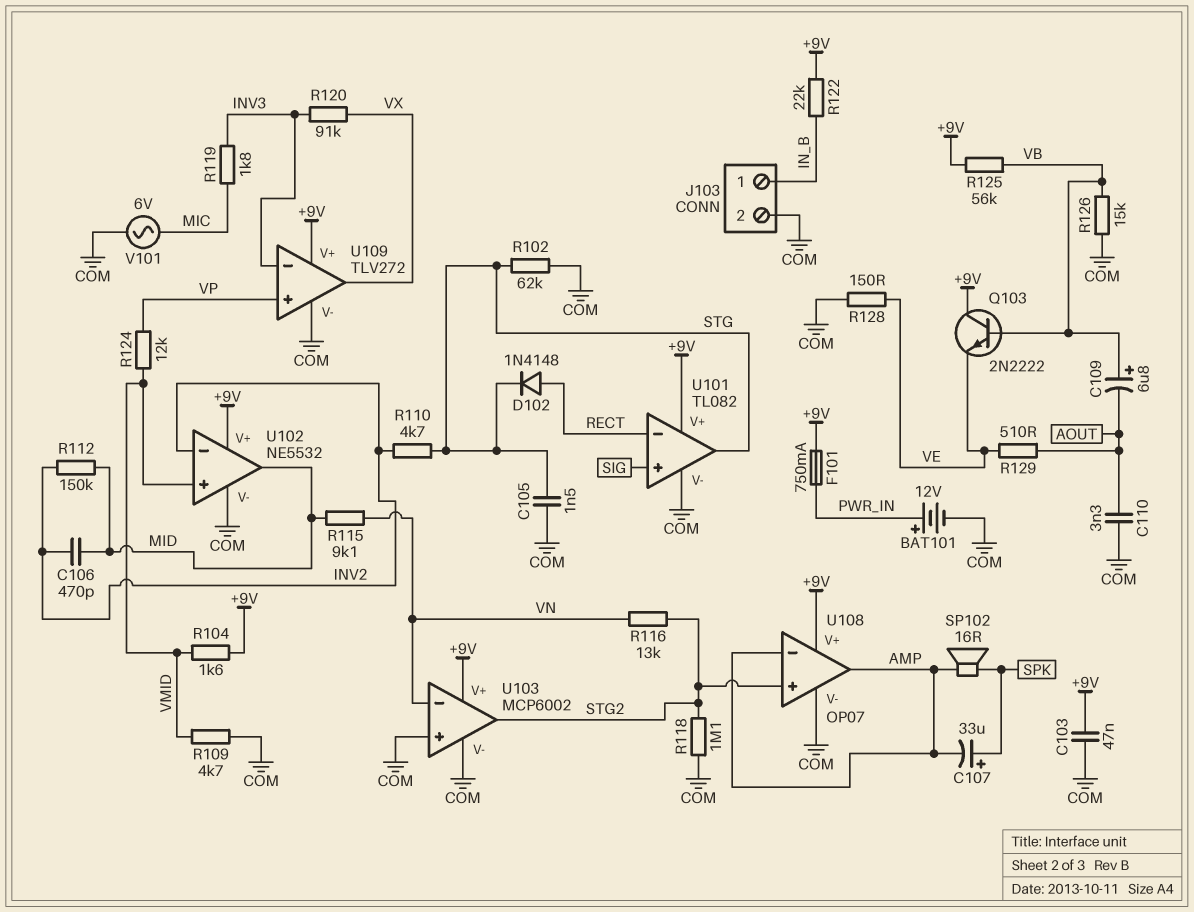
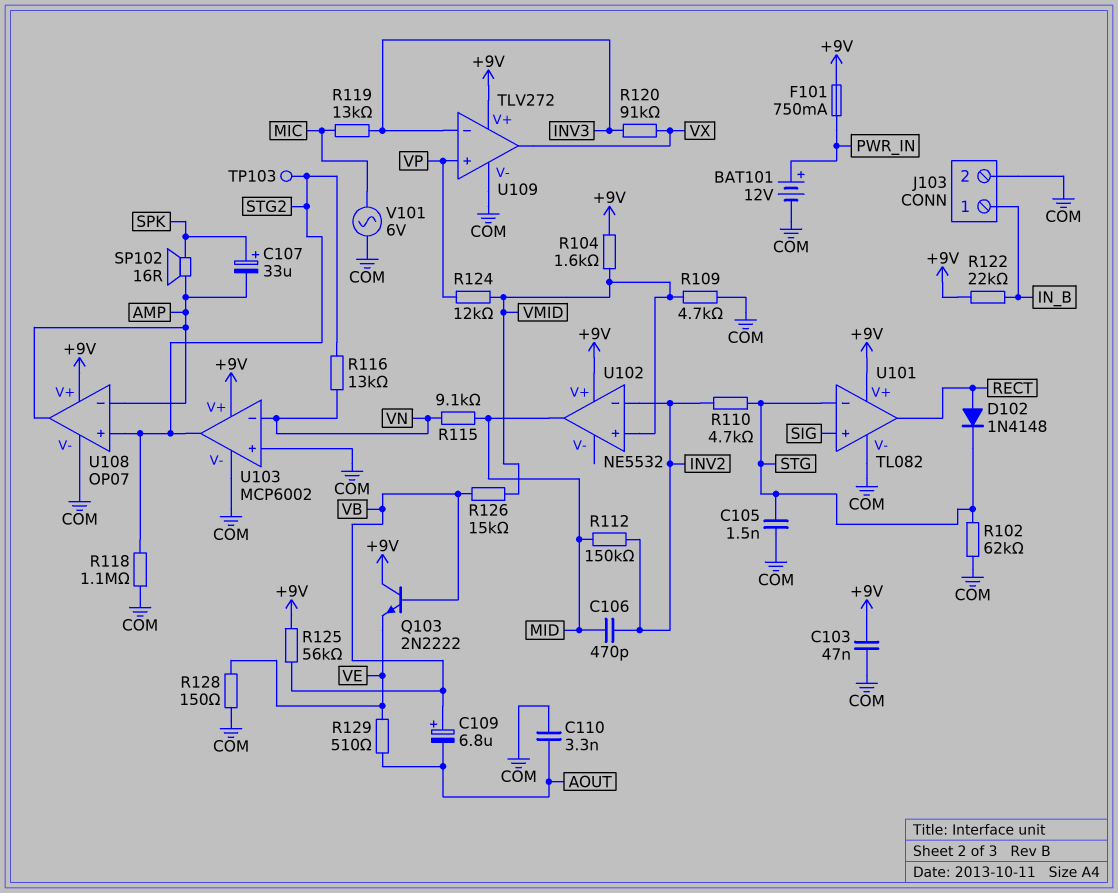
R119: 1.8k (INV3, MIC) -> 13k (INV3, MIC)
R126: 15k (COM, VB) -> 15k (VB, VMID)
TP103: none -> test point (STG2)
U101 pin in-: RECT -> STG
U101 pin out: STG -> RECT
U102 pin V-: COM -> none

